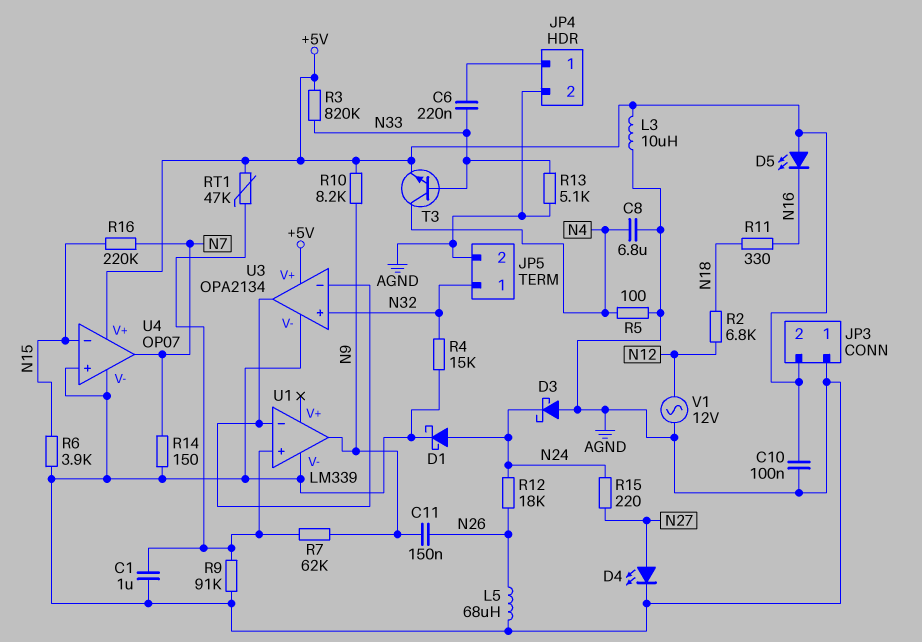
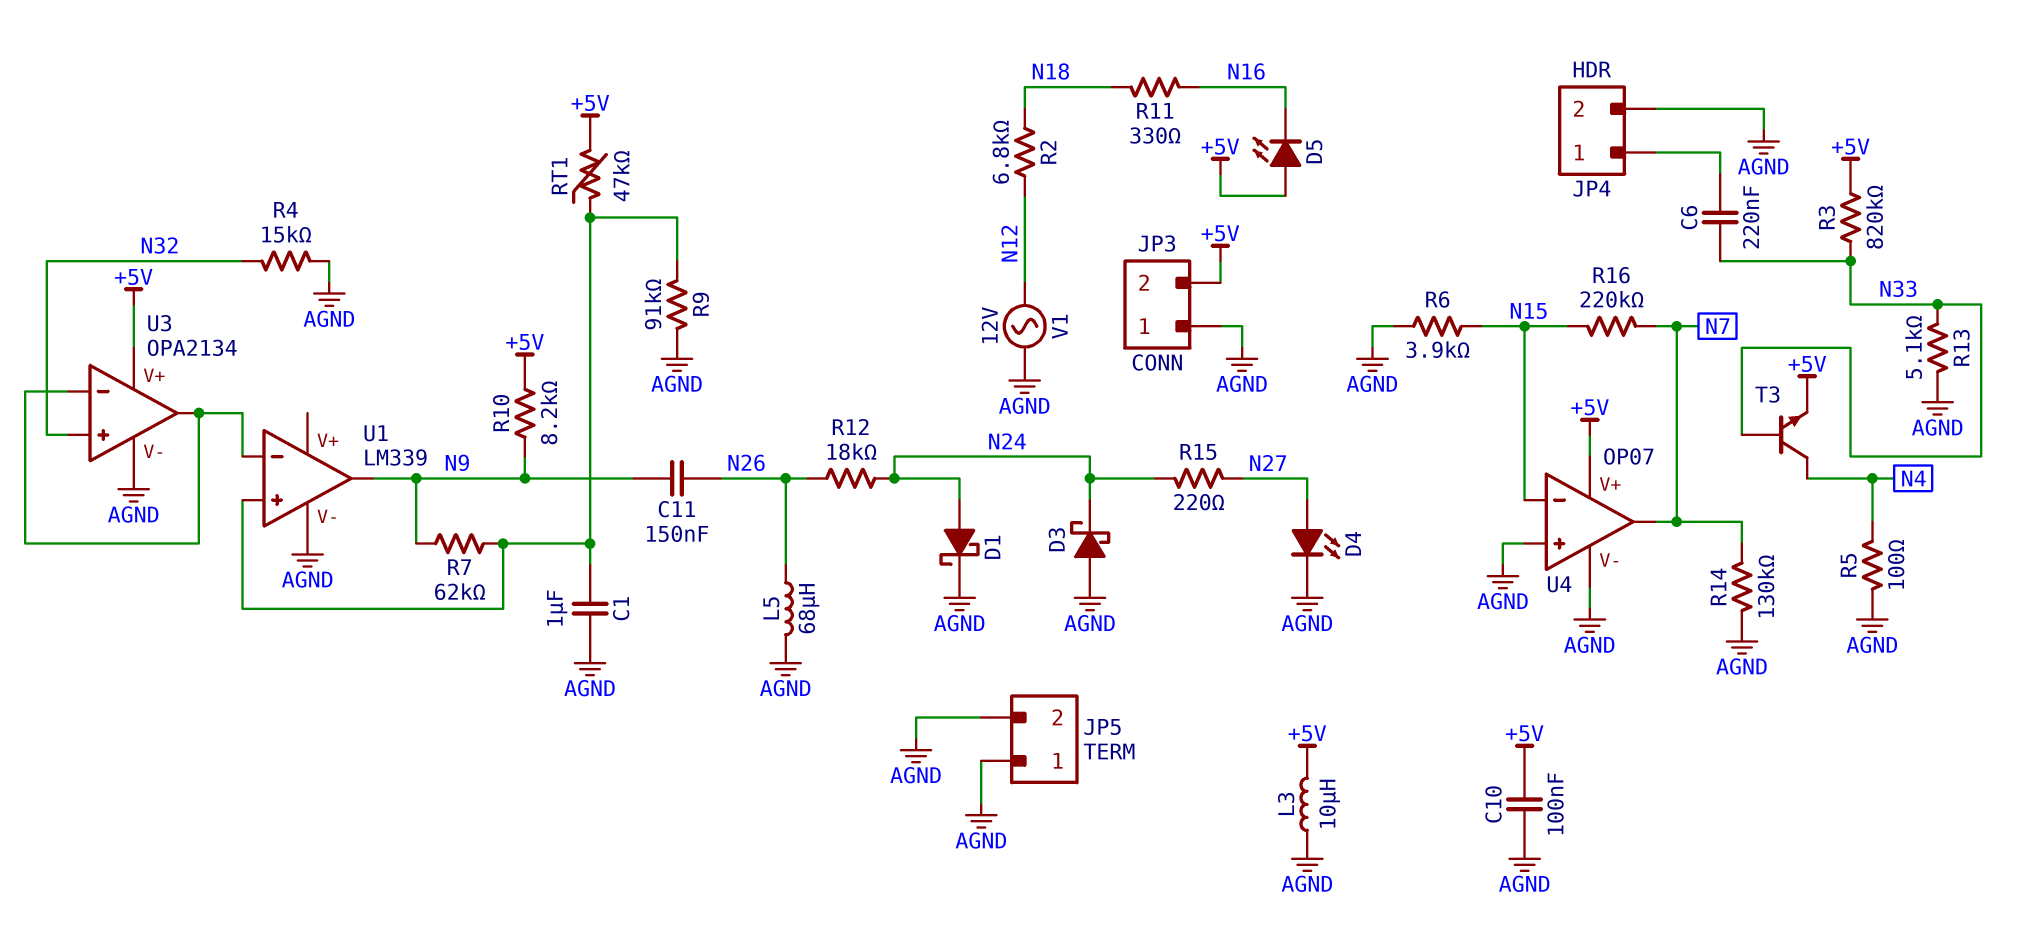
C8: 6.8uF (AGND, N4) -> none
JP5 pin 1: N32 -> AGND
R14: 150 (AGND, N7) -> 130k (AGND, N7)

